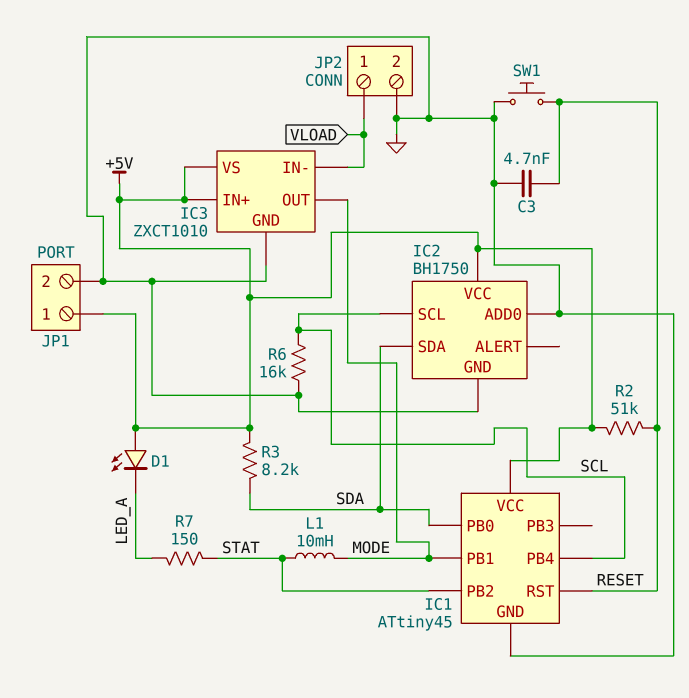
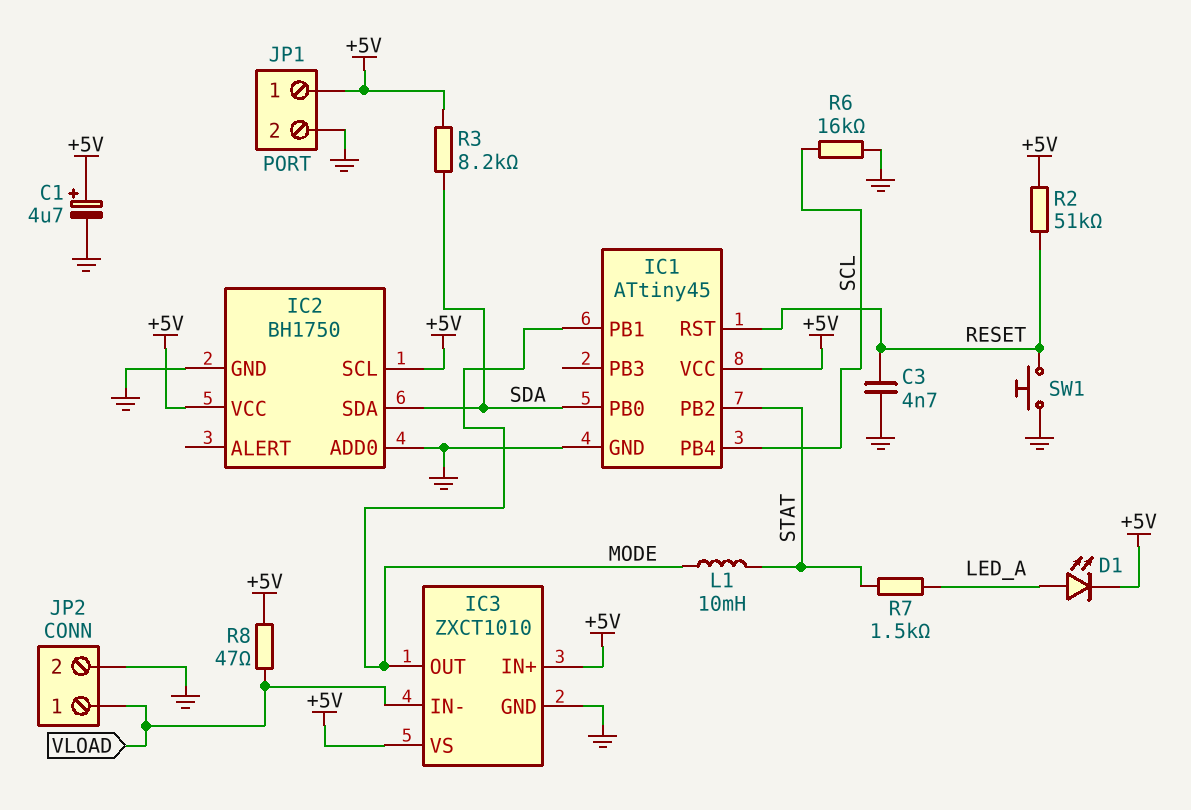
C1: none -> 4.7uF (plus +5V, minus GND)
D1: LED (A +5V, K LED_A) -> LED (A LED_A, K +5V)
IC2 pin SCL: SCL -> +5V
R7: 150 (LED_A, STAT) -> 1.5k (LED_A, STAT)
R8: none -> 47 (+5V, VLOAD)

